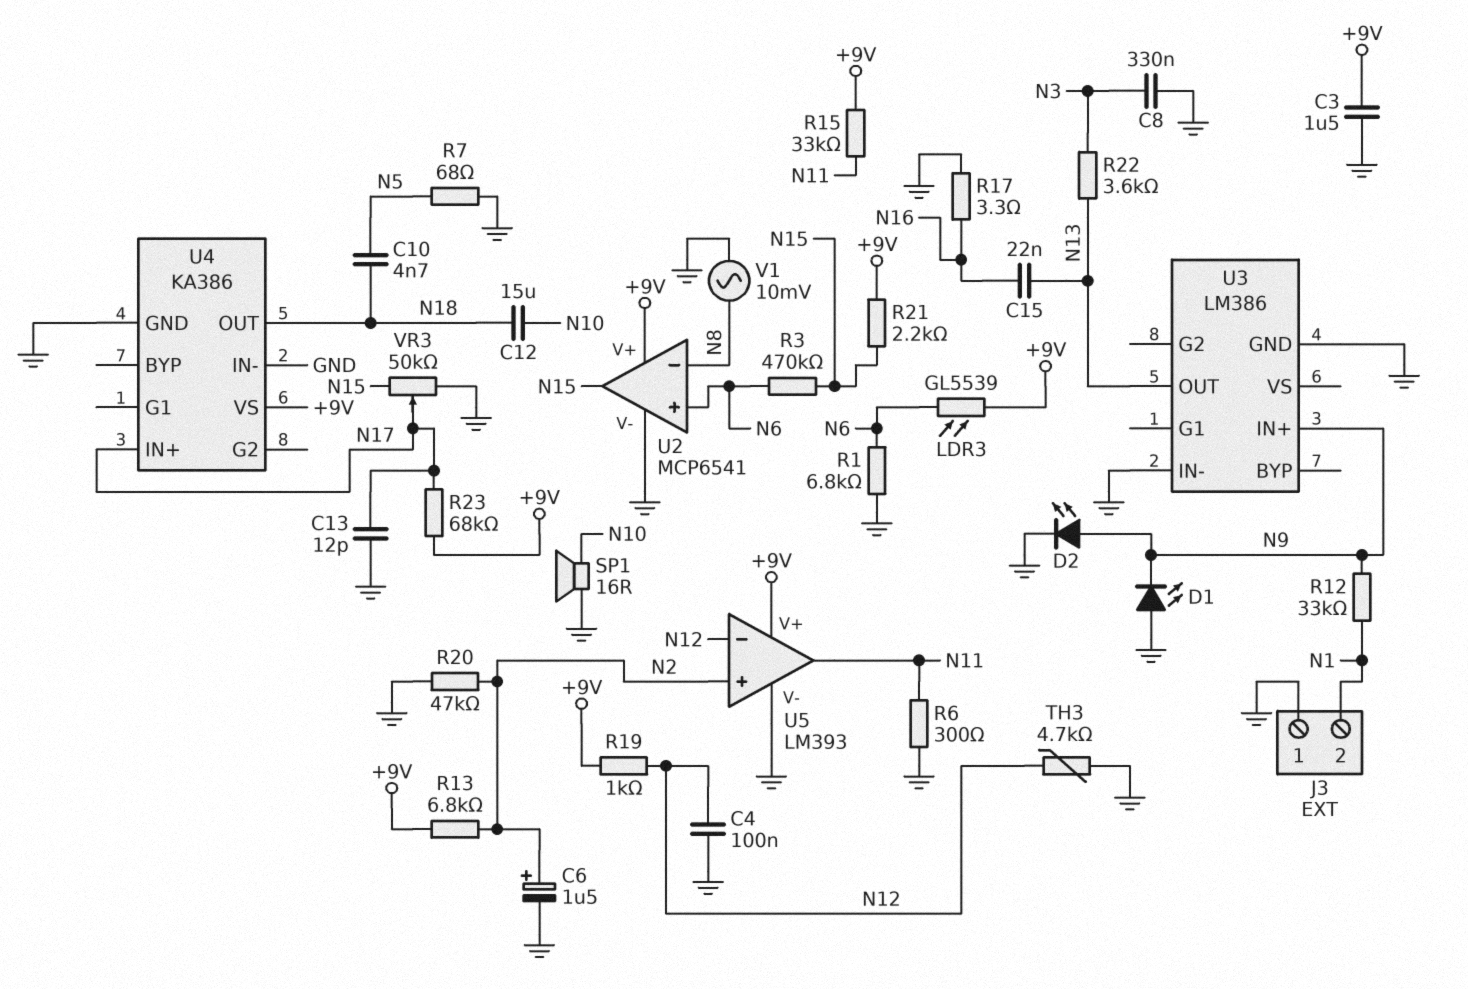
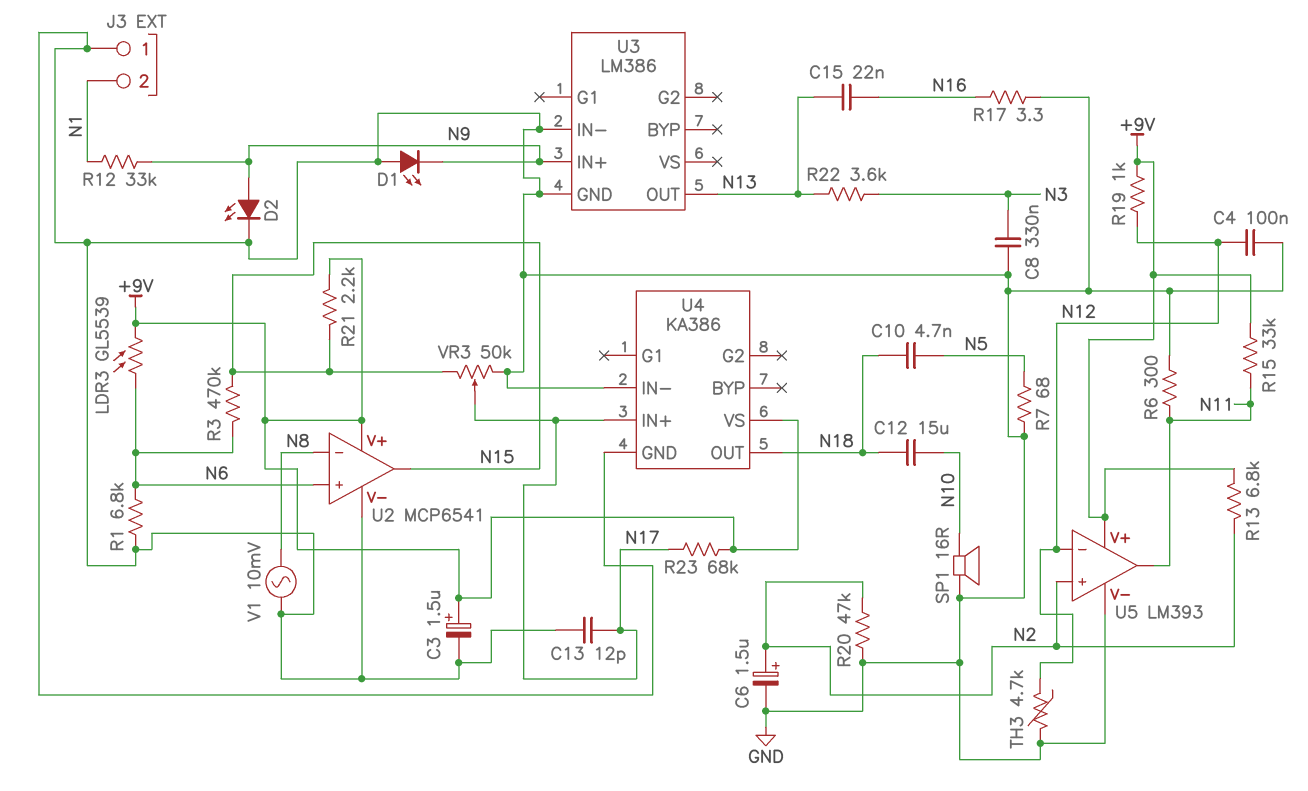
C3: 1.5uF (+9V, GND) -> 1.5uF (plus +9V, minus GND)

